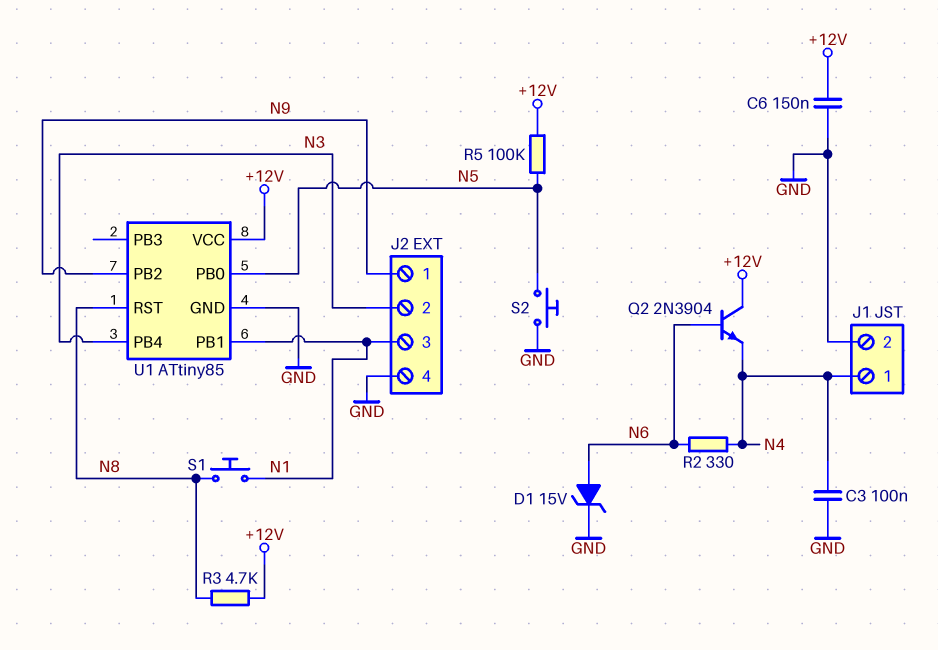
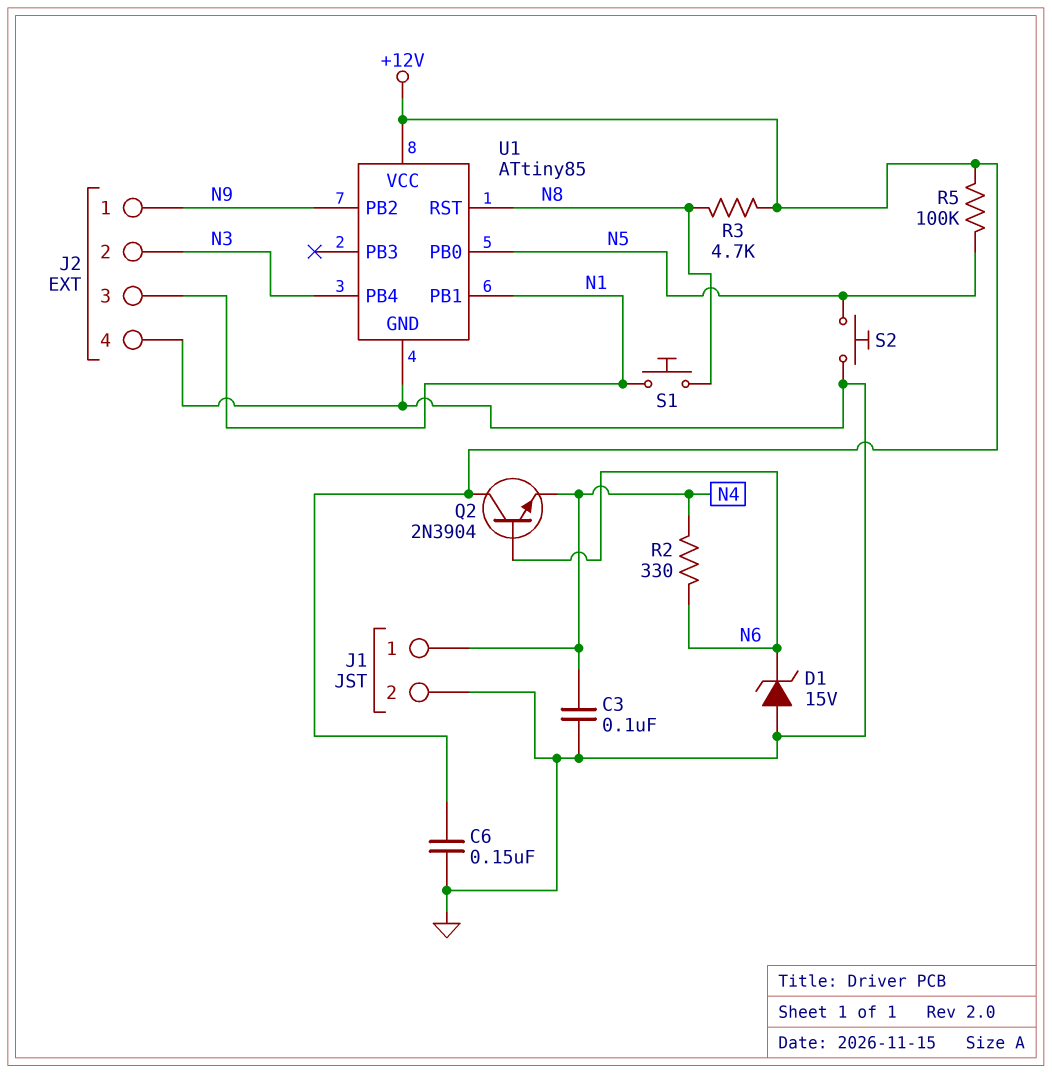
D1: zener 15V (A N6, K GND) -> zener 15V (A GND, K N6)

